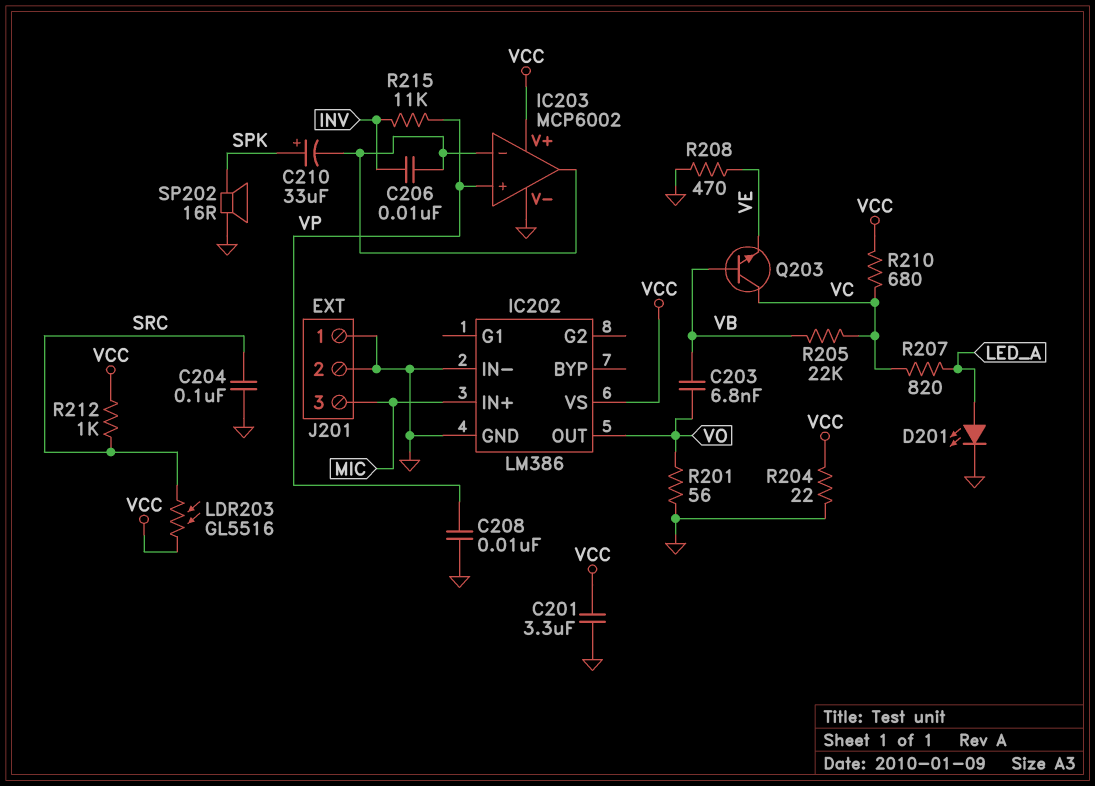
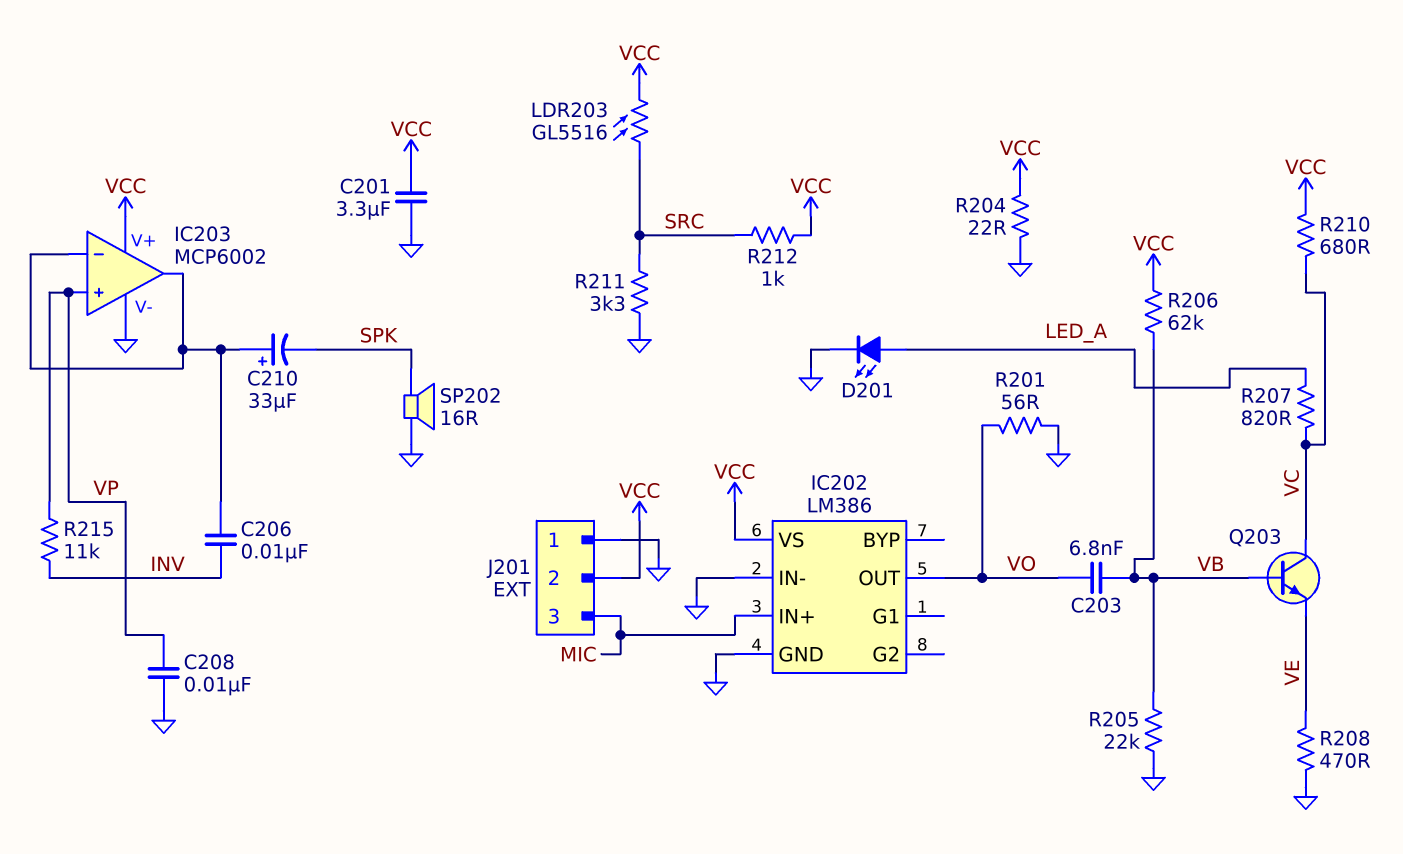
C204: 100nF (GND, SRC) -> none
C210: 33uF (plus SPK, minus IC203/in-) -> 33uF (plus IC203/in-, minus SPK)
J201 pin 2: GND -> VCC
R205: 22k (VB, VC) -> 22k (GND, VB)
R206: none -> 62k (VB, VCC)
R211: none -> 3.3k (GND, SRC)

